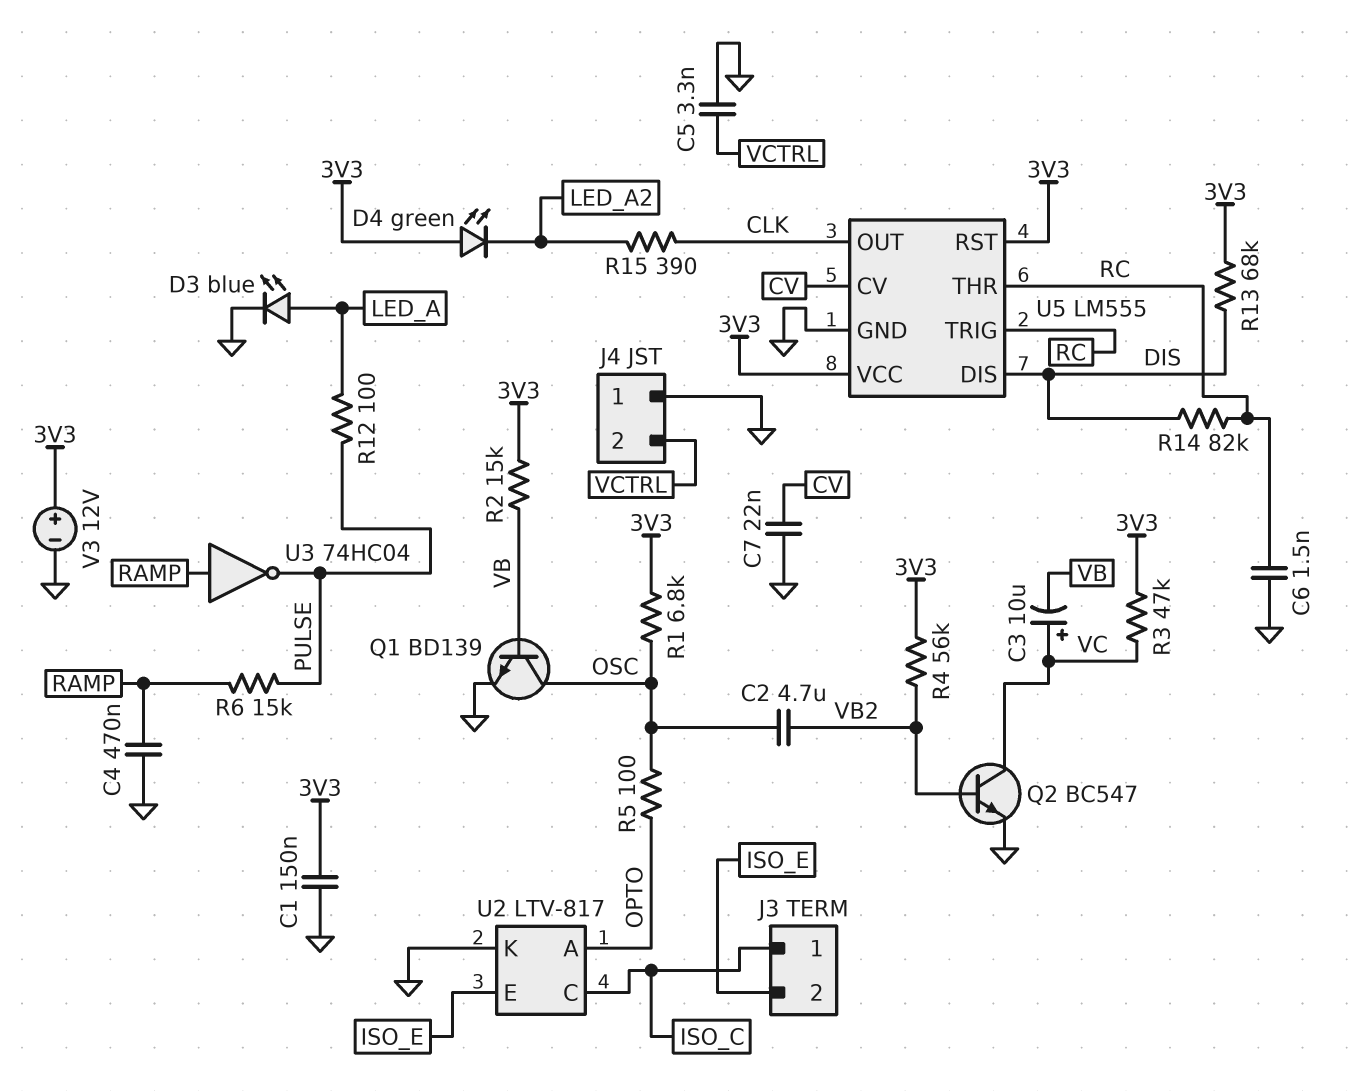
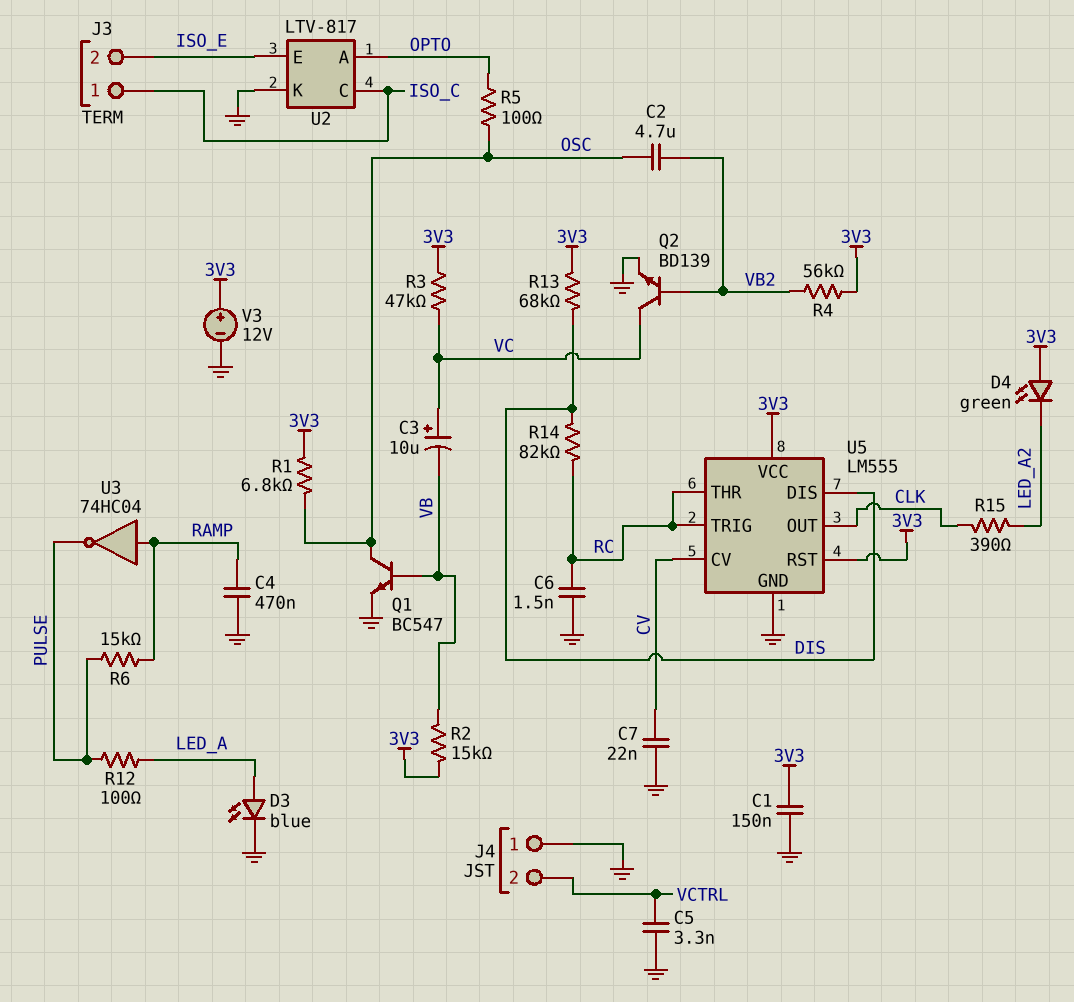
Q1: NPN BD139 (B VB, C OSC, E GND) -> NPN BC547 (B VB, C OSC, E GND)
Q2: NPN BC547 (B VB2, C VC, E GND) -> NPN BD139 (B VB2, C VC, E GND)

